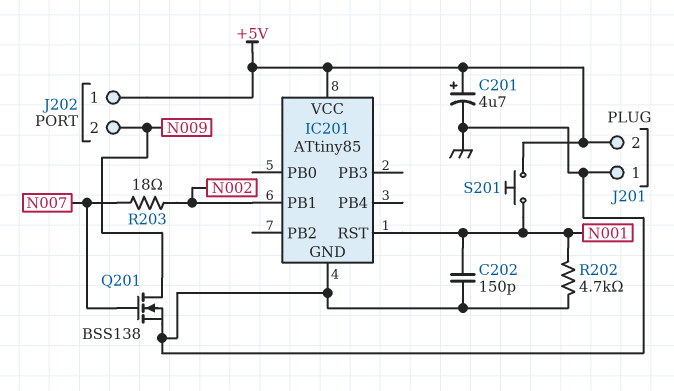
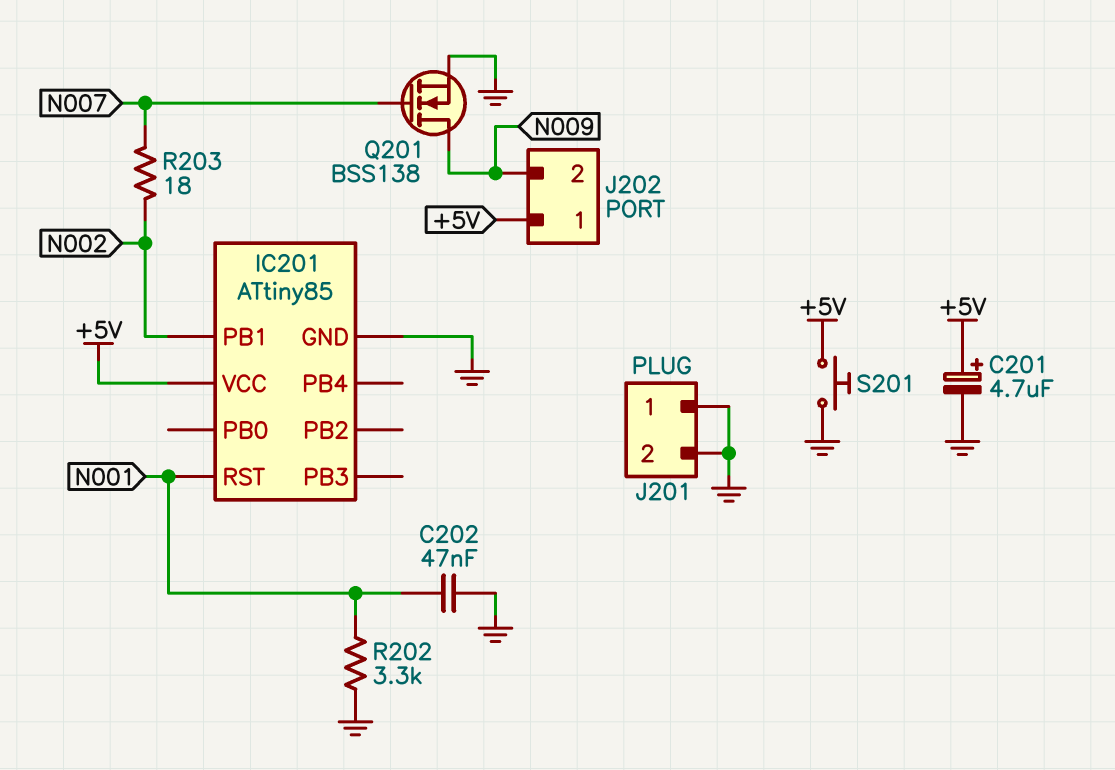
C202: 150pF (GND, N001) -> 47nF (GND, N001)
J201 pin 2: +5V -> GND
R202: 4.7k (GND, N001) -> 3.3k (GND, N001)
S201: button (+5V, N001) -> button (+5V, GND)

